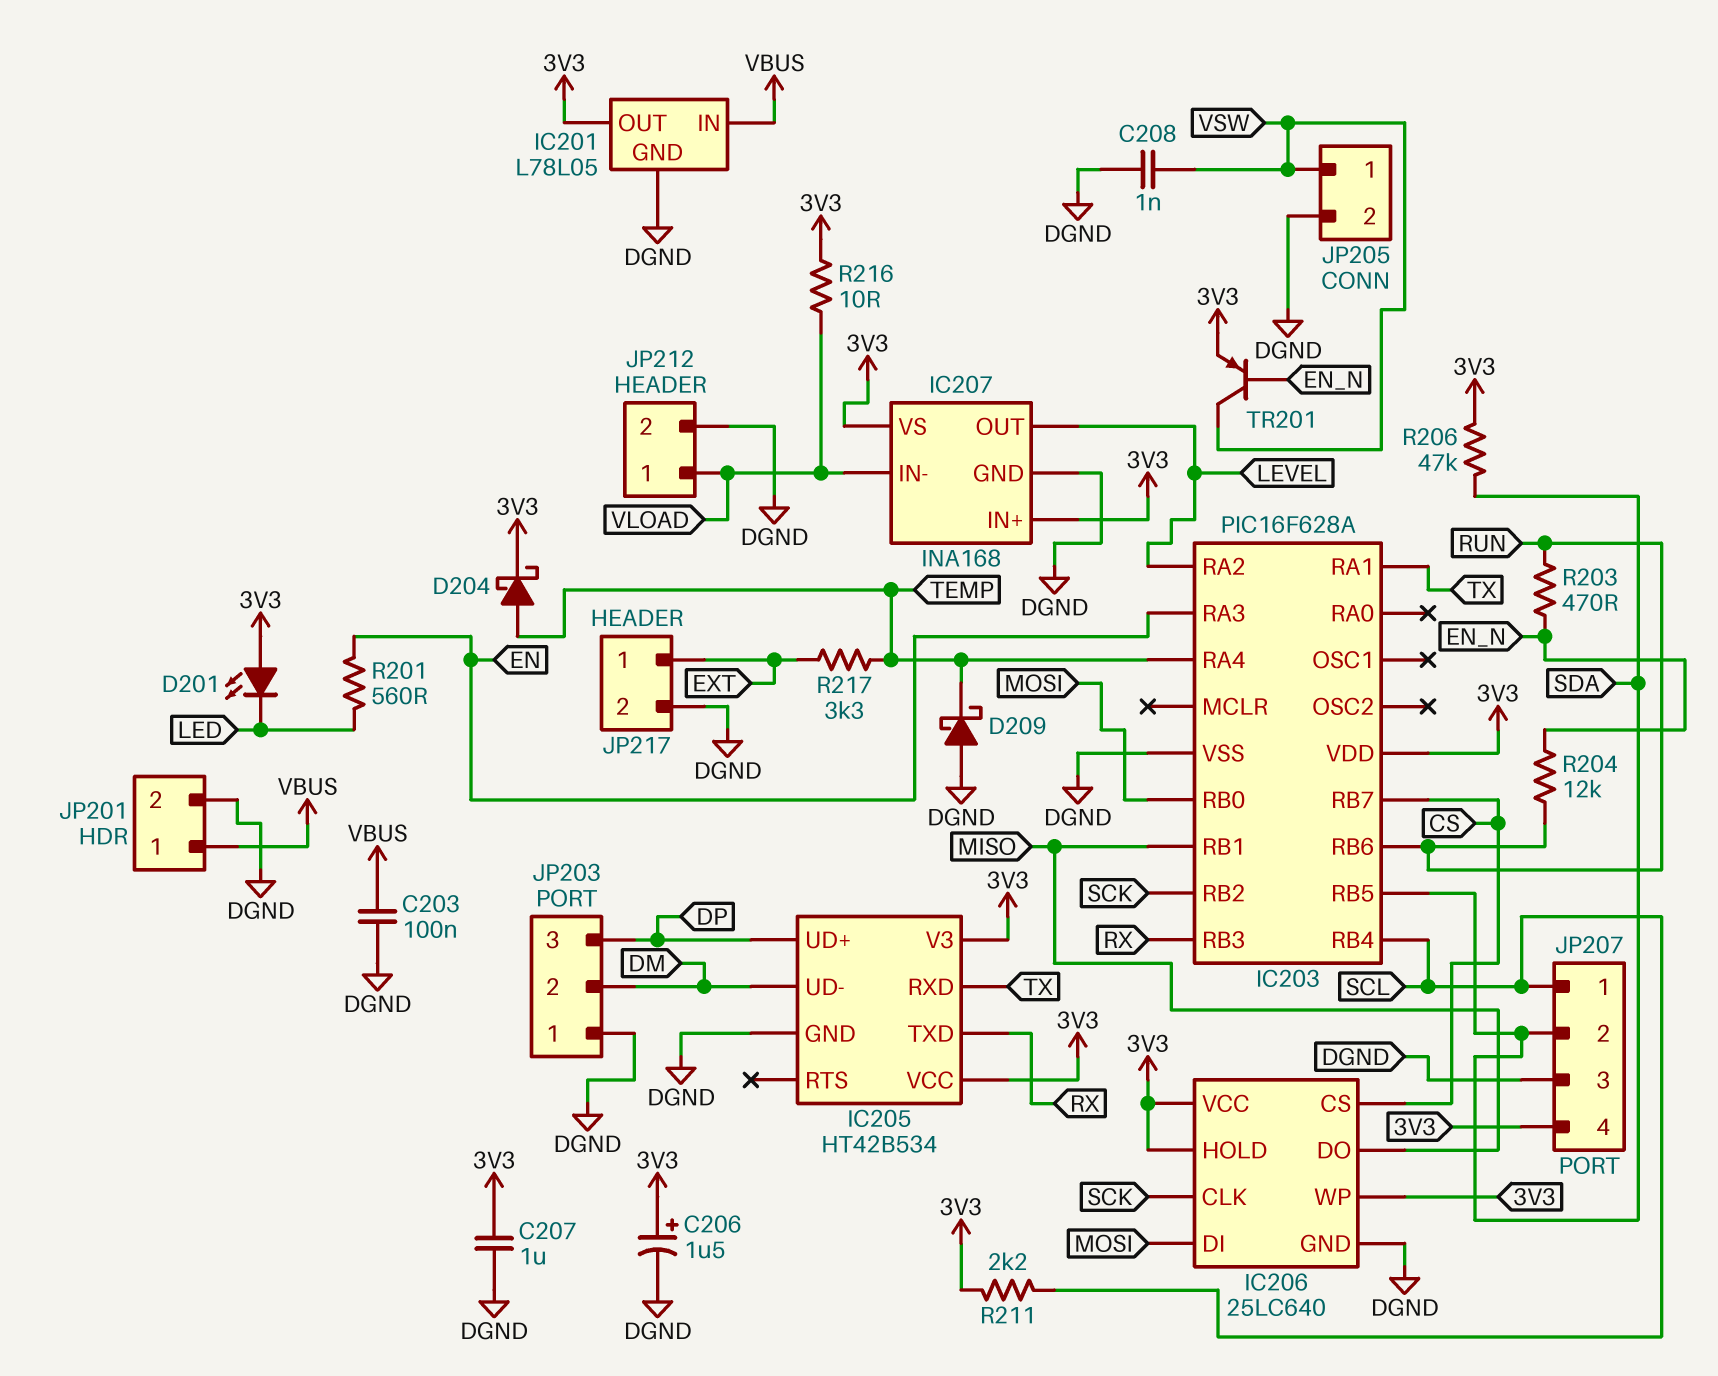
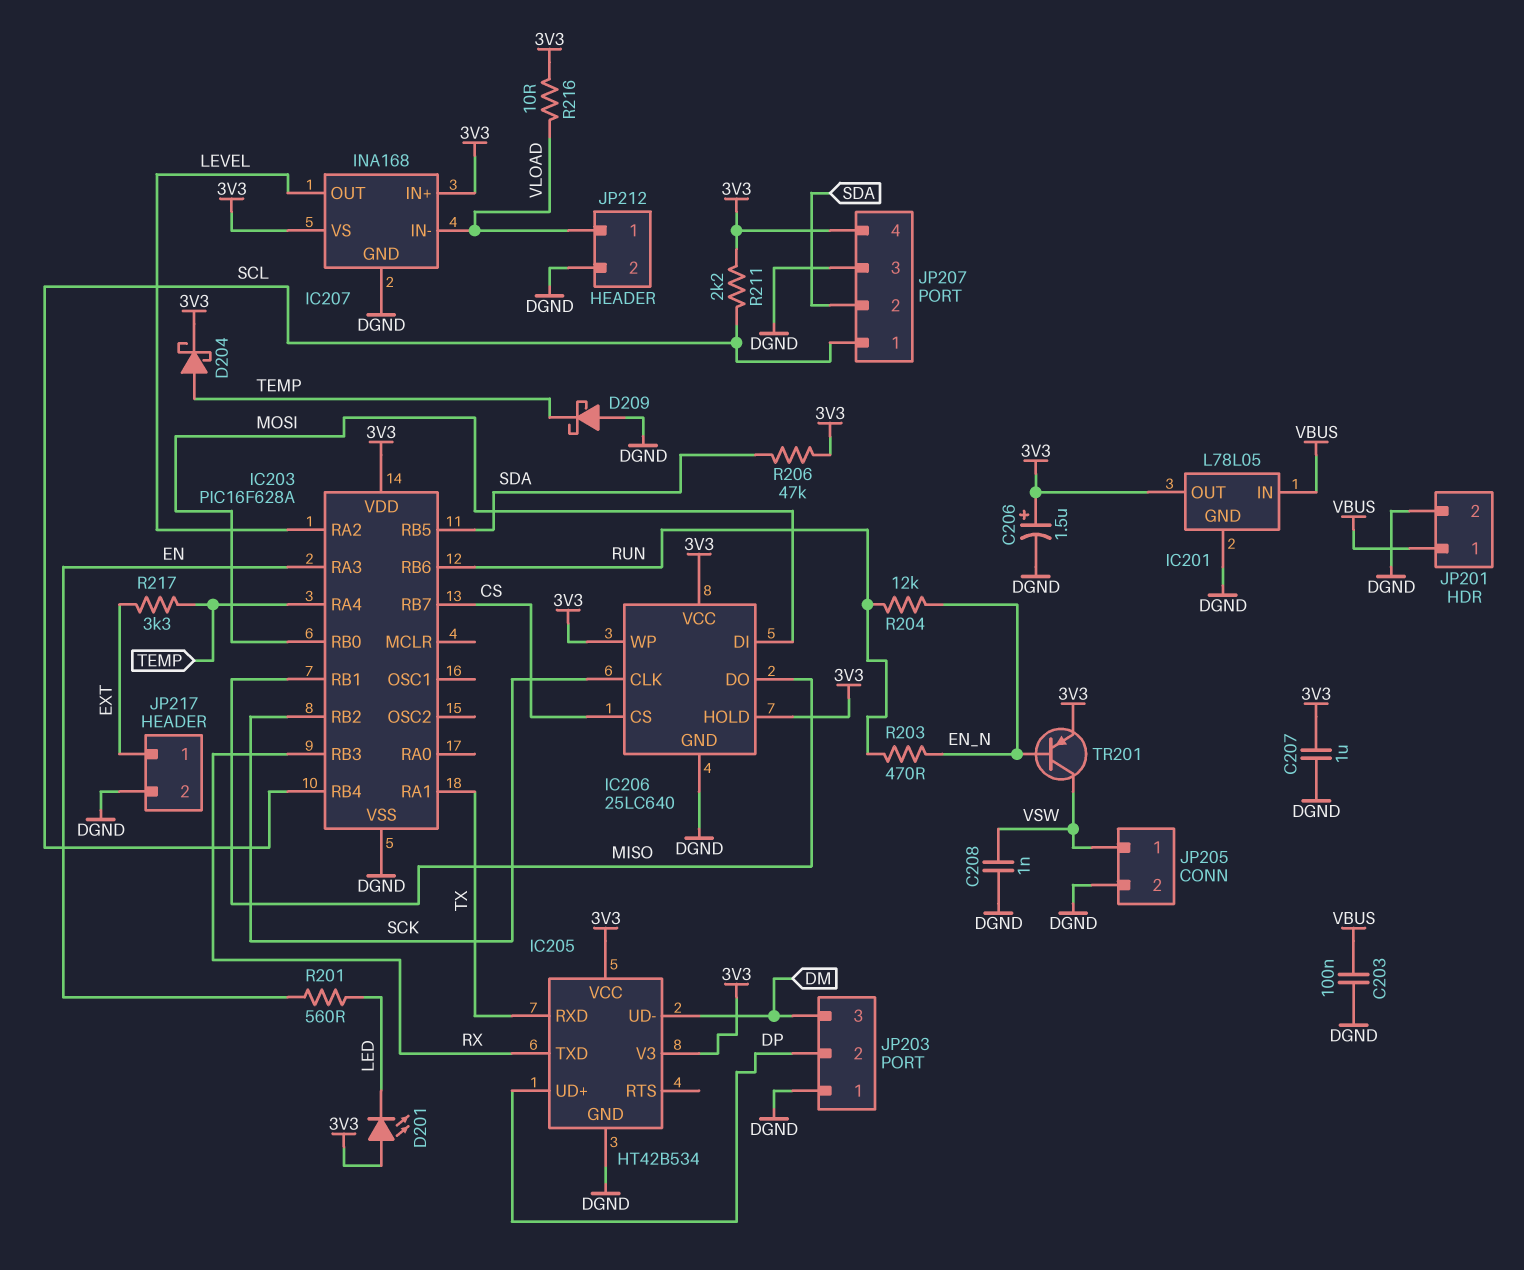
JP203 pin 2: DM -> DP
JP203 pin 3: DP -> DM

